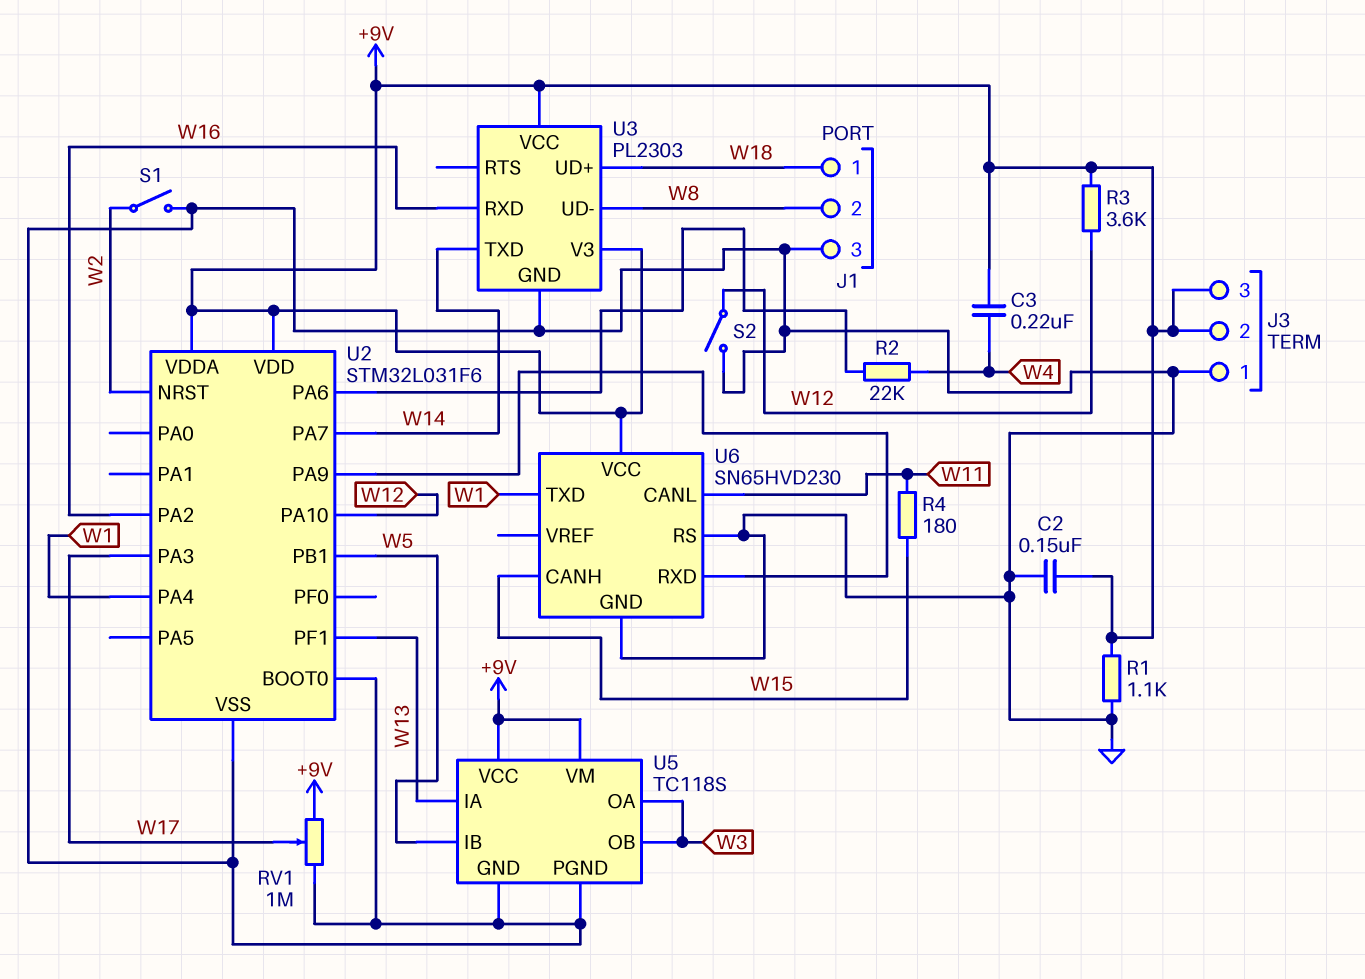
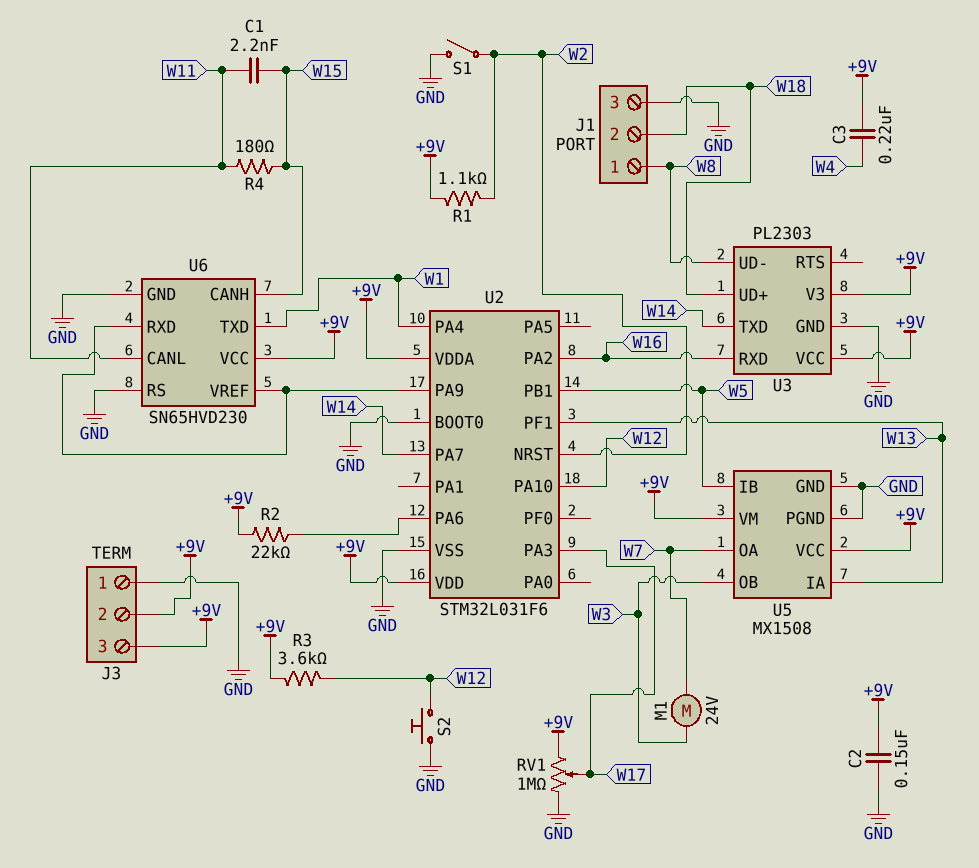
C1: none -> 2.2nF (W11, W15)
J1 pin 1: W18 -> W8
J1 pin 2: W8 -> W18
M1: none -> motor 24V (W3, W7)
R1: 1.1k (+9V, GND) -> 1.1k (+9V, W2)
R2: 22k (U2/PA6, W4) -> 22k (+9V, U2/PA6)
S2: switch (GND, W12) -> button (GND, W12)
U5: TC118S -> MX1508
U5 pin OA: W3 -> W7
U6 pin VREF: none -> U2/PA9

